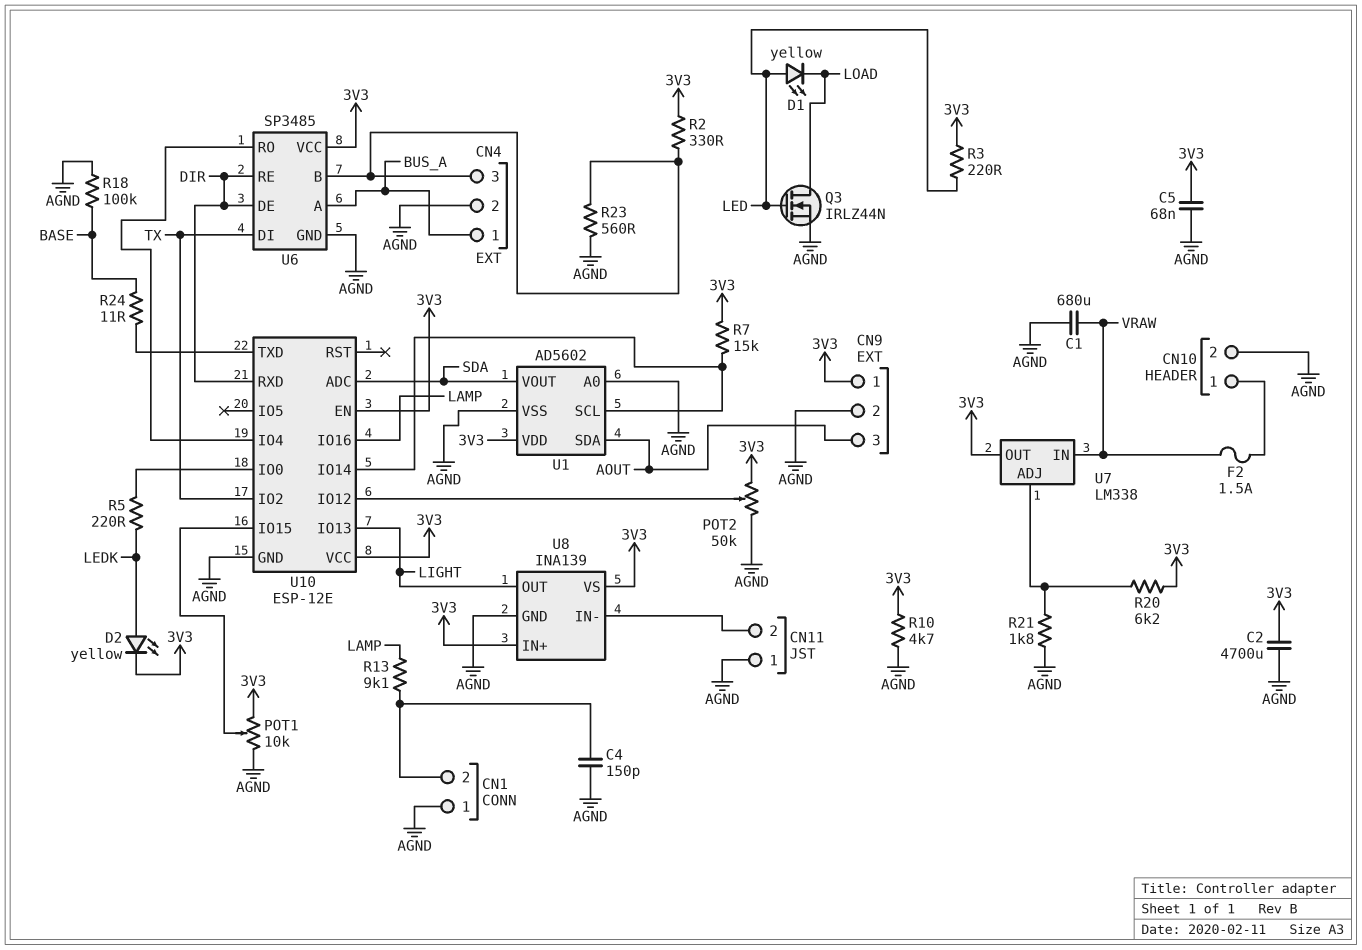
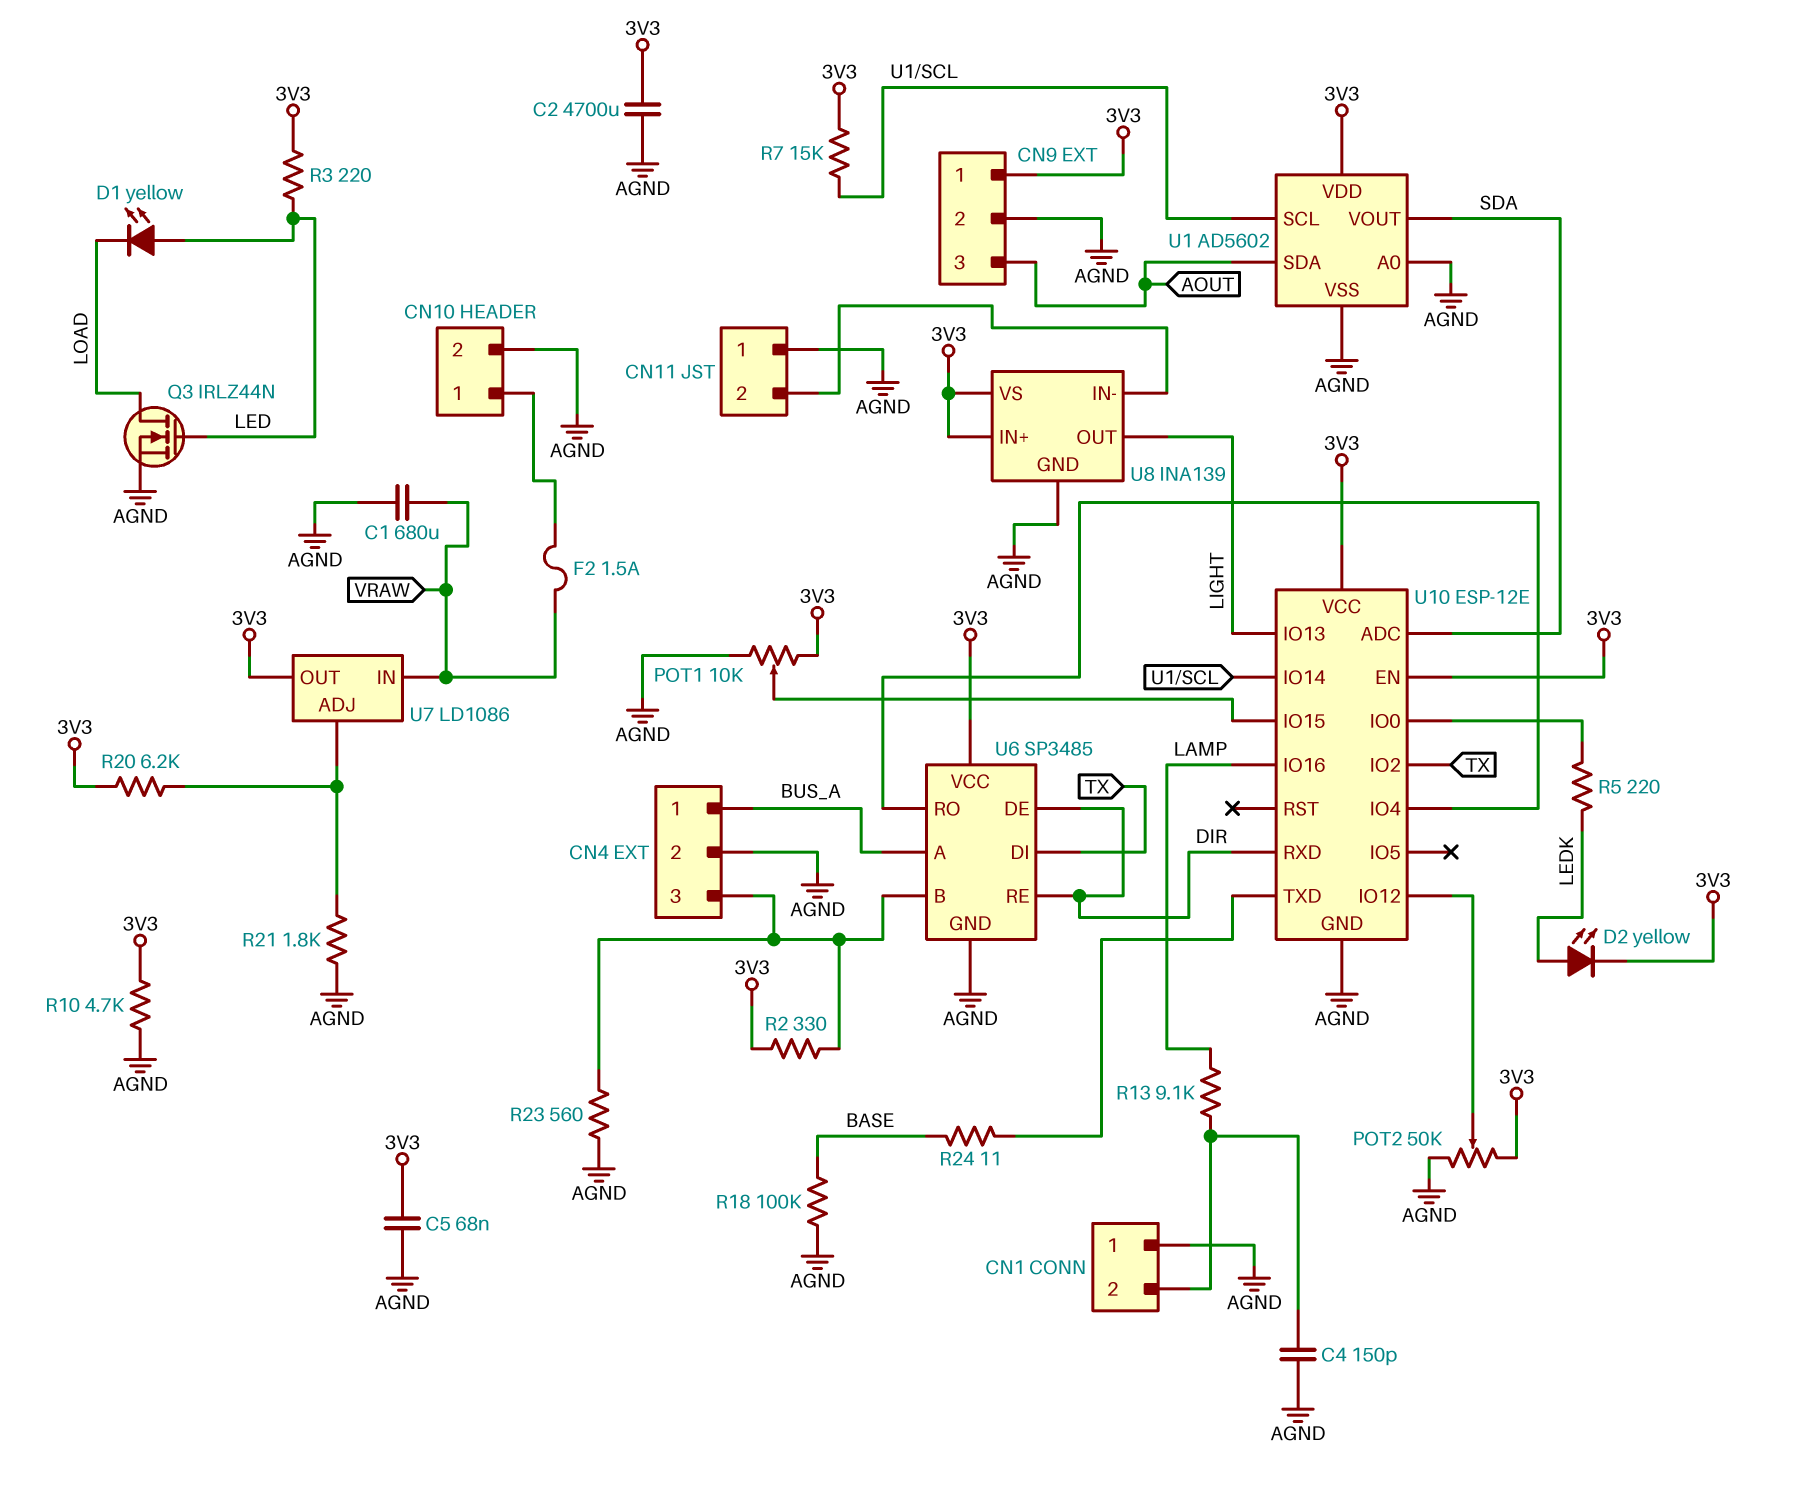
U7: LM338 -> LD1086

